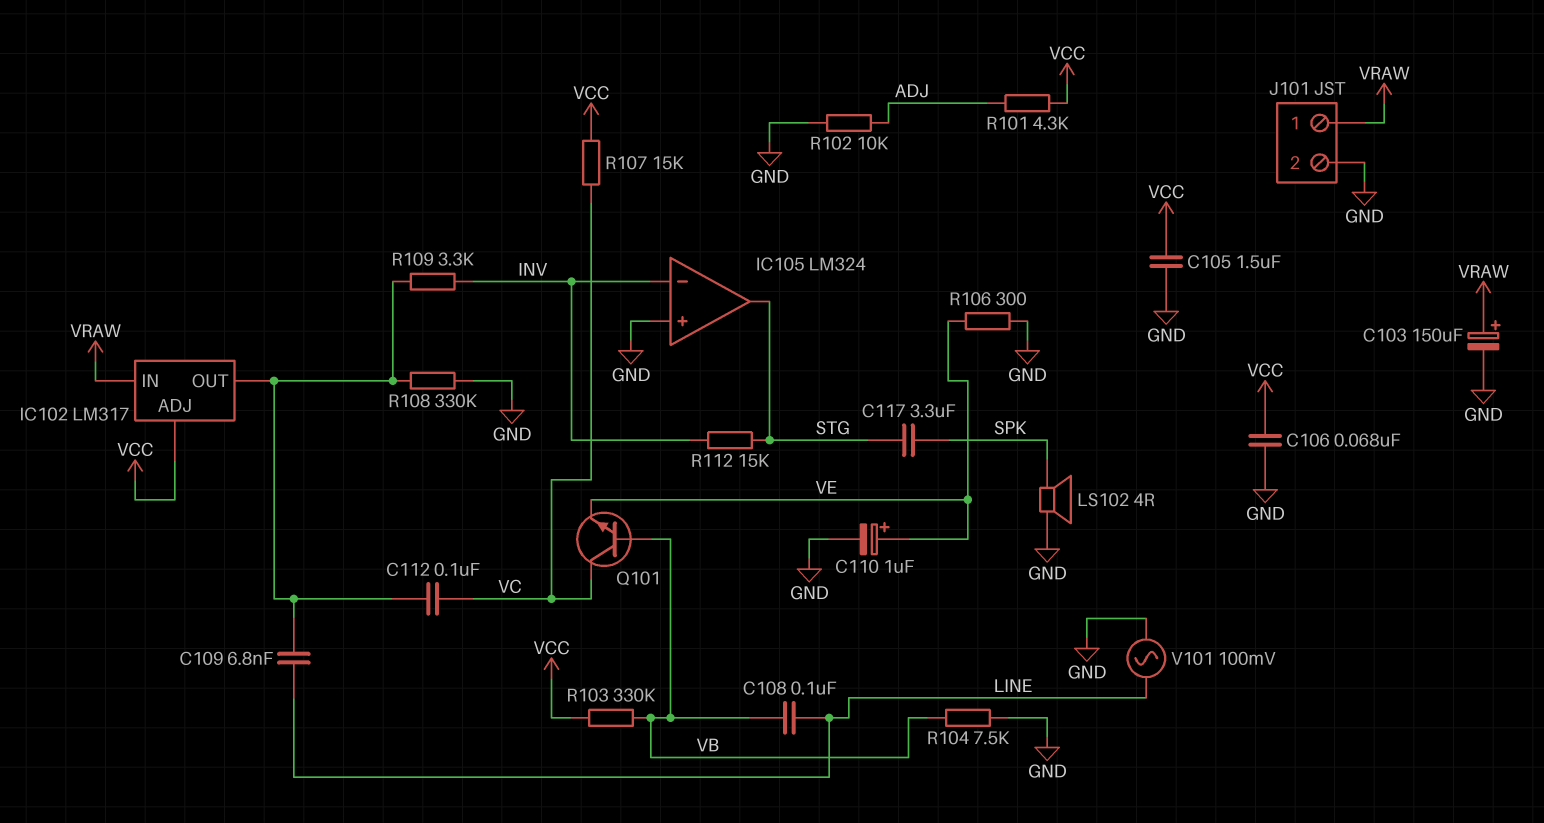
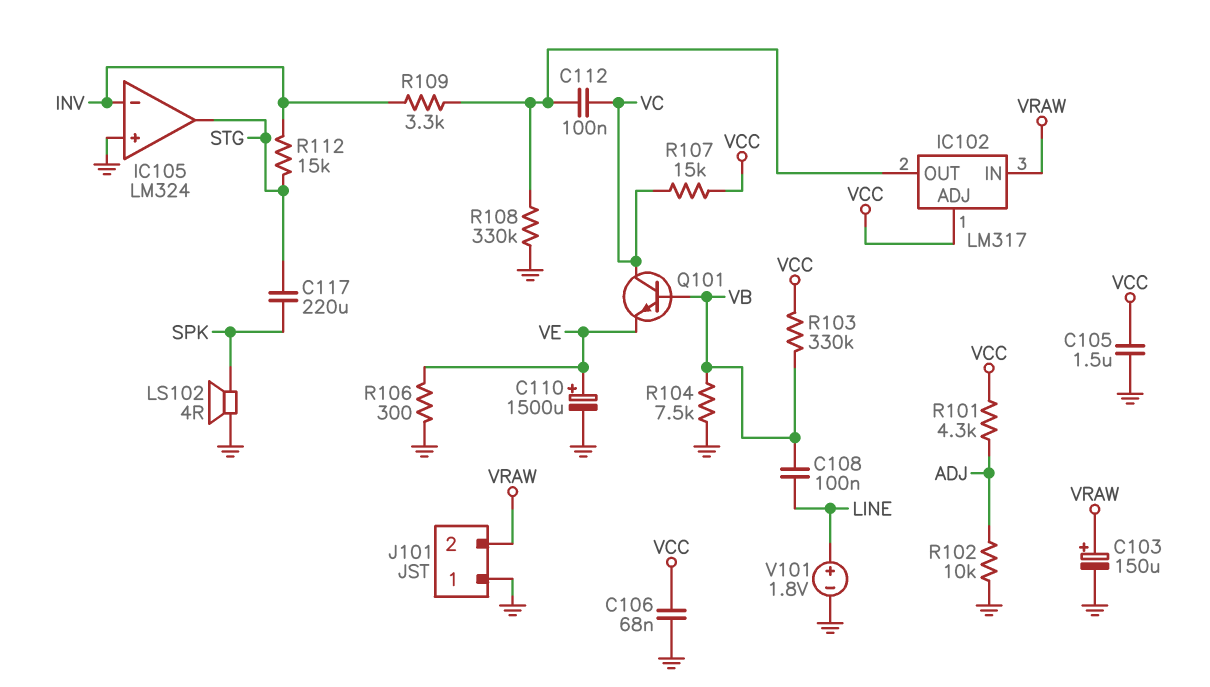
C109: 6.8nF (IC102/OUT, LINE) -> none
C110: 1uF (plus VE, minus GND) -> 1500uF (plus VE, minus GND)
C117: 3.3uF (SPK, STG) -> 220uF (SPK, STG)
J101 pin 1: VRAW -> GND
J101 pin 2: GND -> VRAW
V101: AC 100mV (GND, LINE) -> 1.8V (plus LINE, minus GND)

